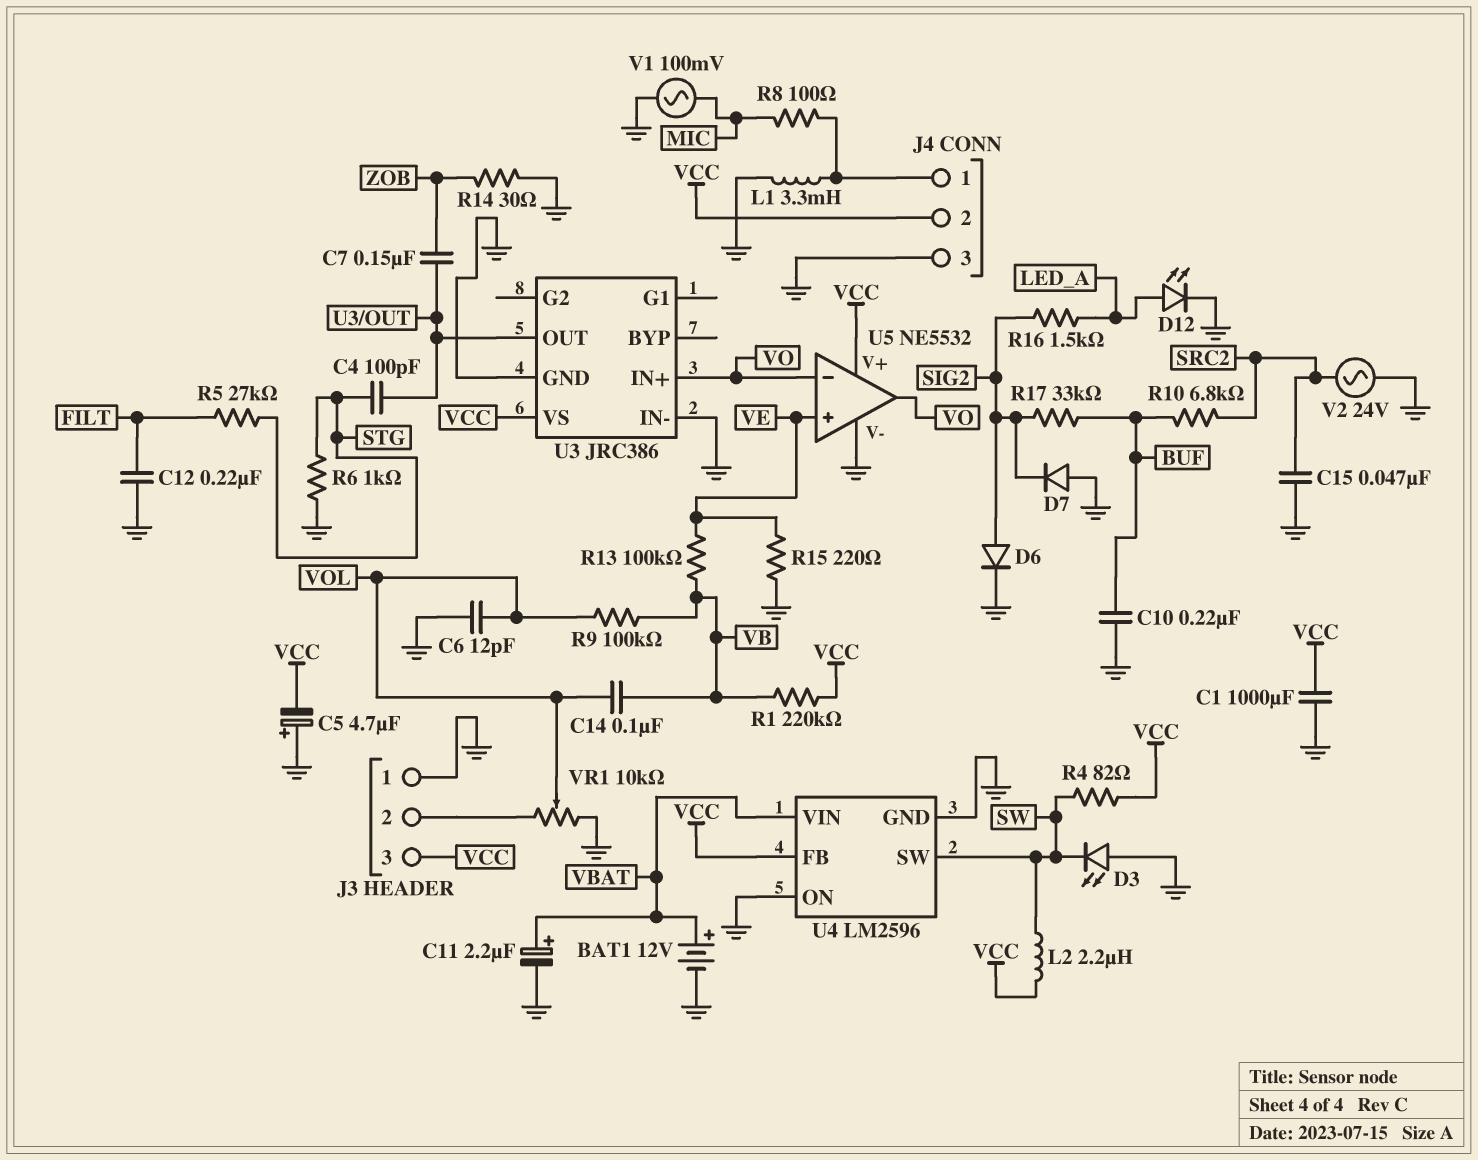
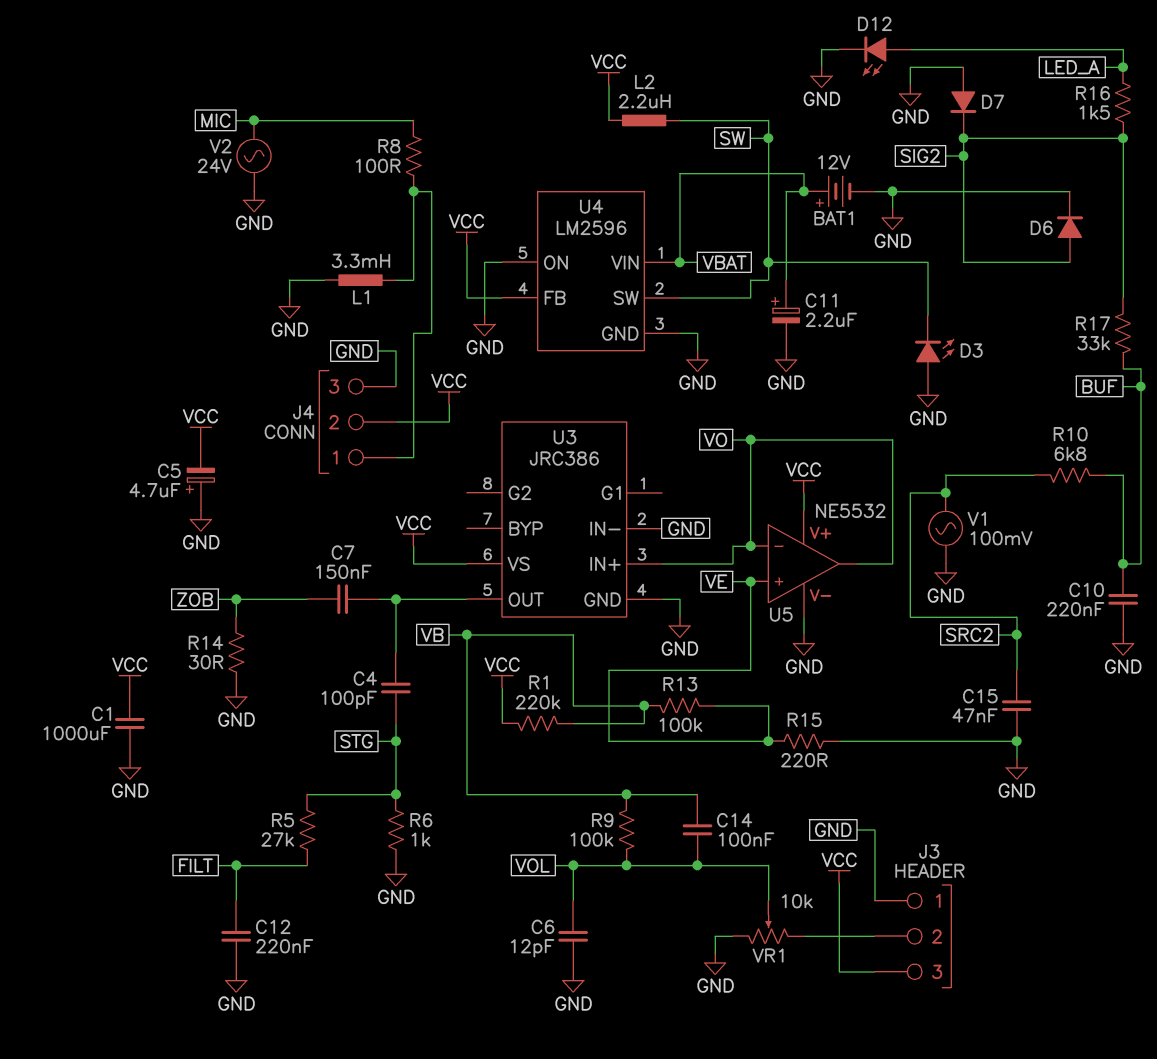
R4: 82 (SW, VCC) -> none
V1: AC 100mV (GND, MIC) -> AC 100mV (GND, SRC2)
V2: AC 24V (GND, SRC2) -> AC 24V (GND, MIC)

